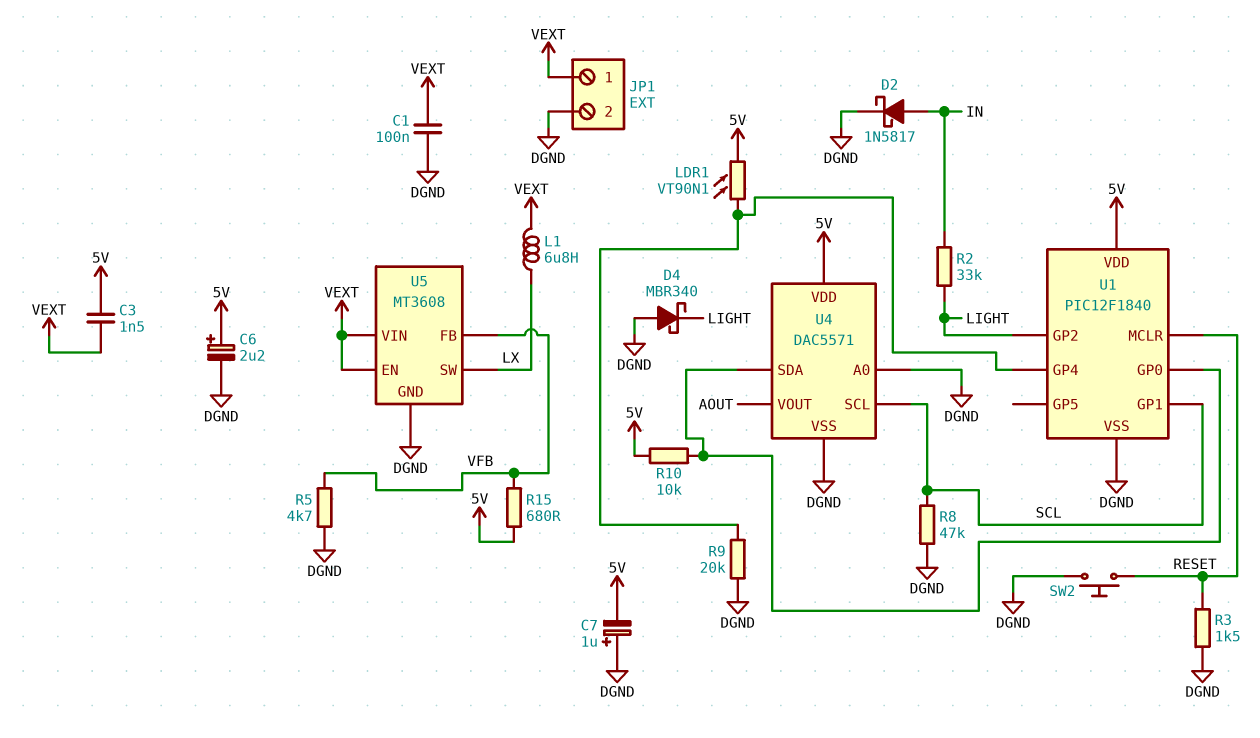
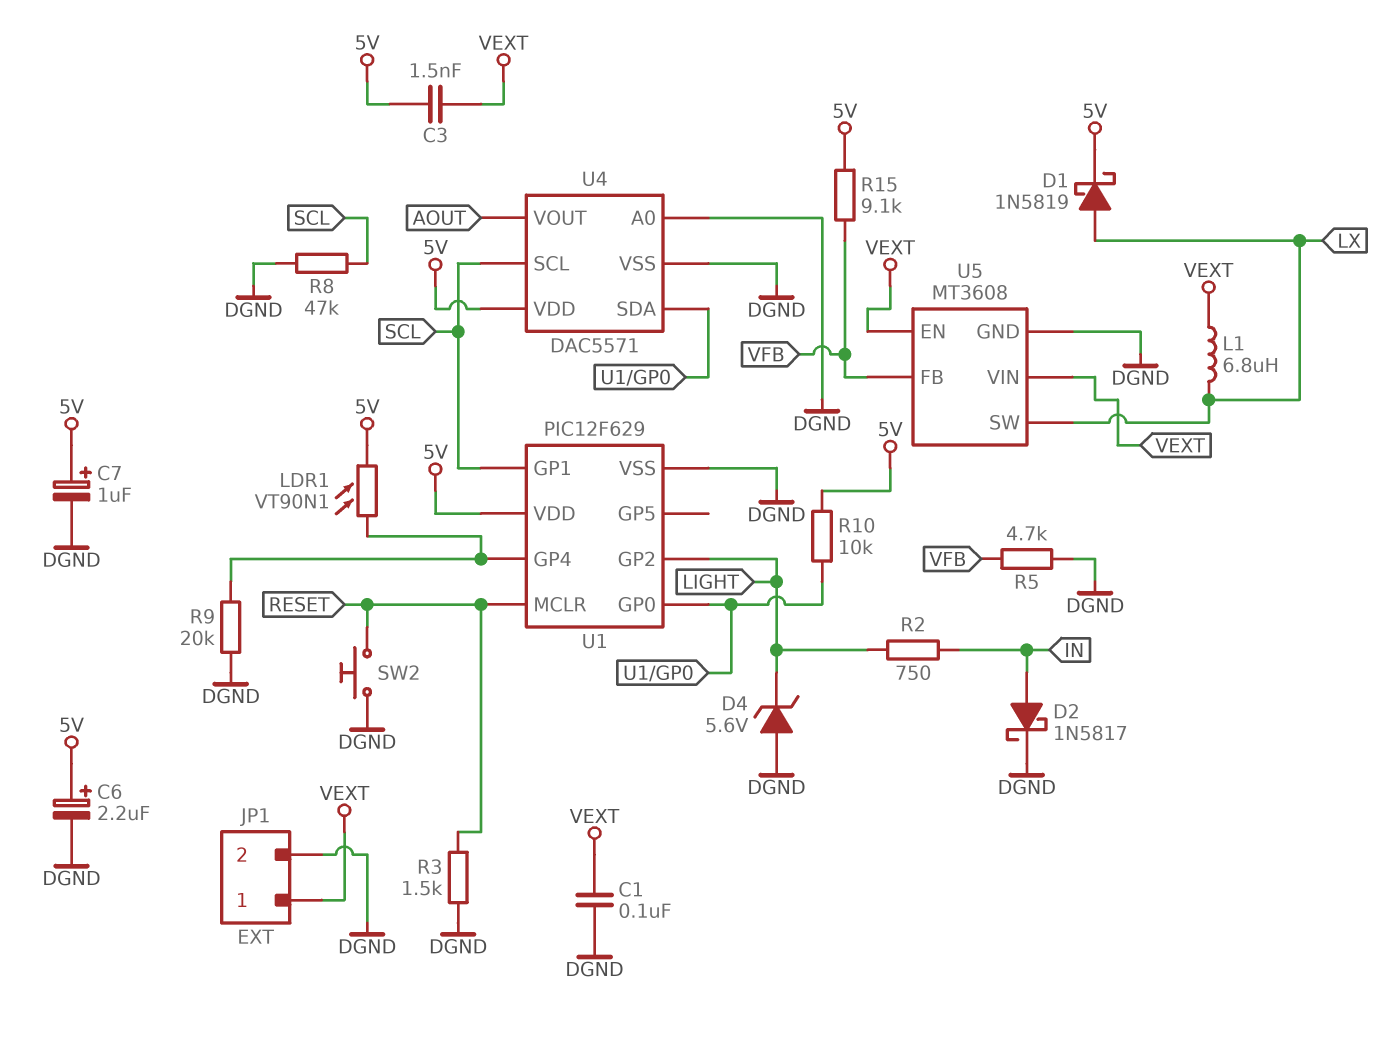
C7: 1uF (plus DGND, minus 5V) -> 1uF (plus 5V, minus DGND)
D1: none -> schottky 1N5819 (A LX, K 5V)
D4: schottky MBR340 (A DGND, K LIGHT) -> zener 5.6V (A DGND, K LIGHT)
R2: 33k (IN, LIGHT) -> 750 (IN, LIGHT)
R15: 680 (5V, VFB) -> 9.1k (5V, VFB)
U1: PIC12F1840 -> PIC12F629

